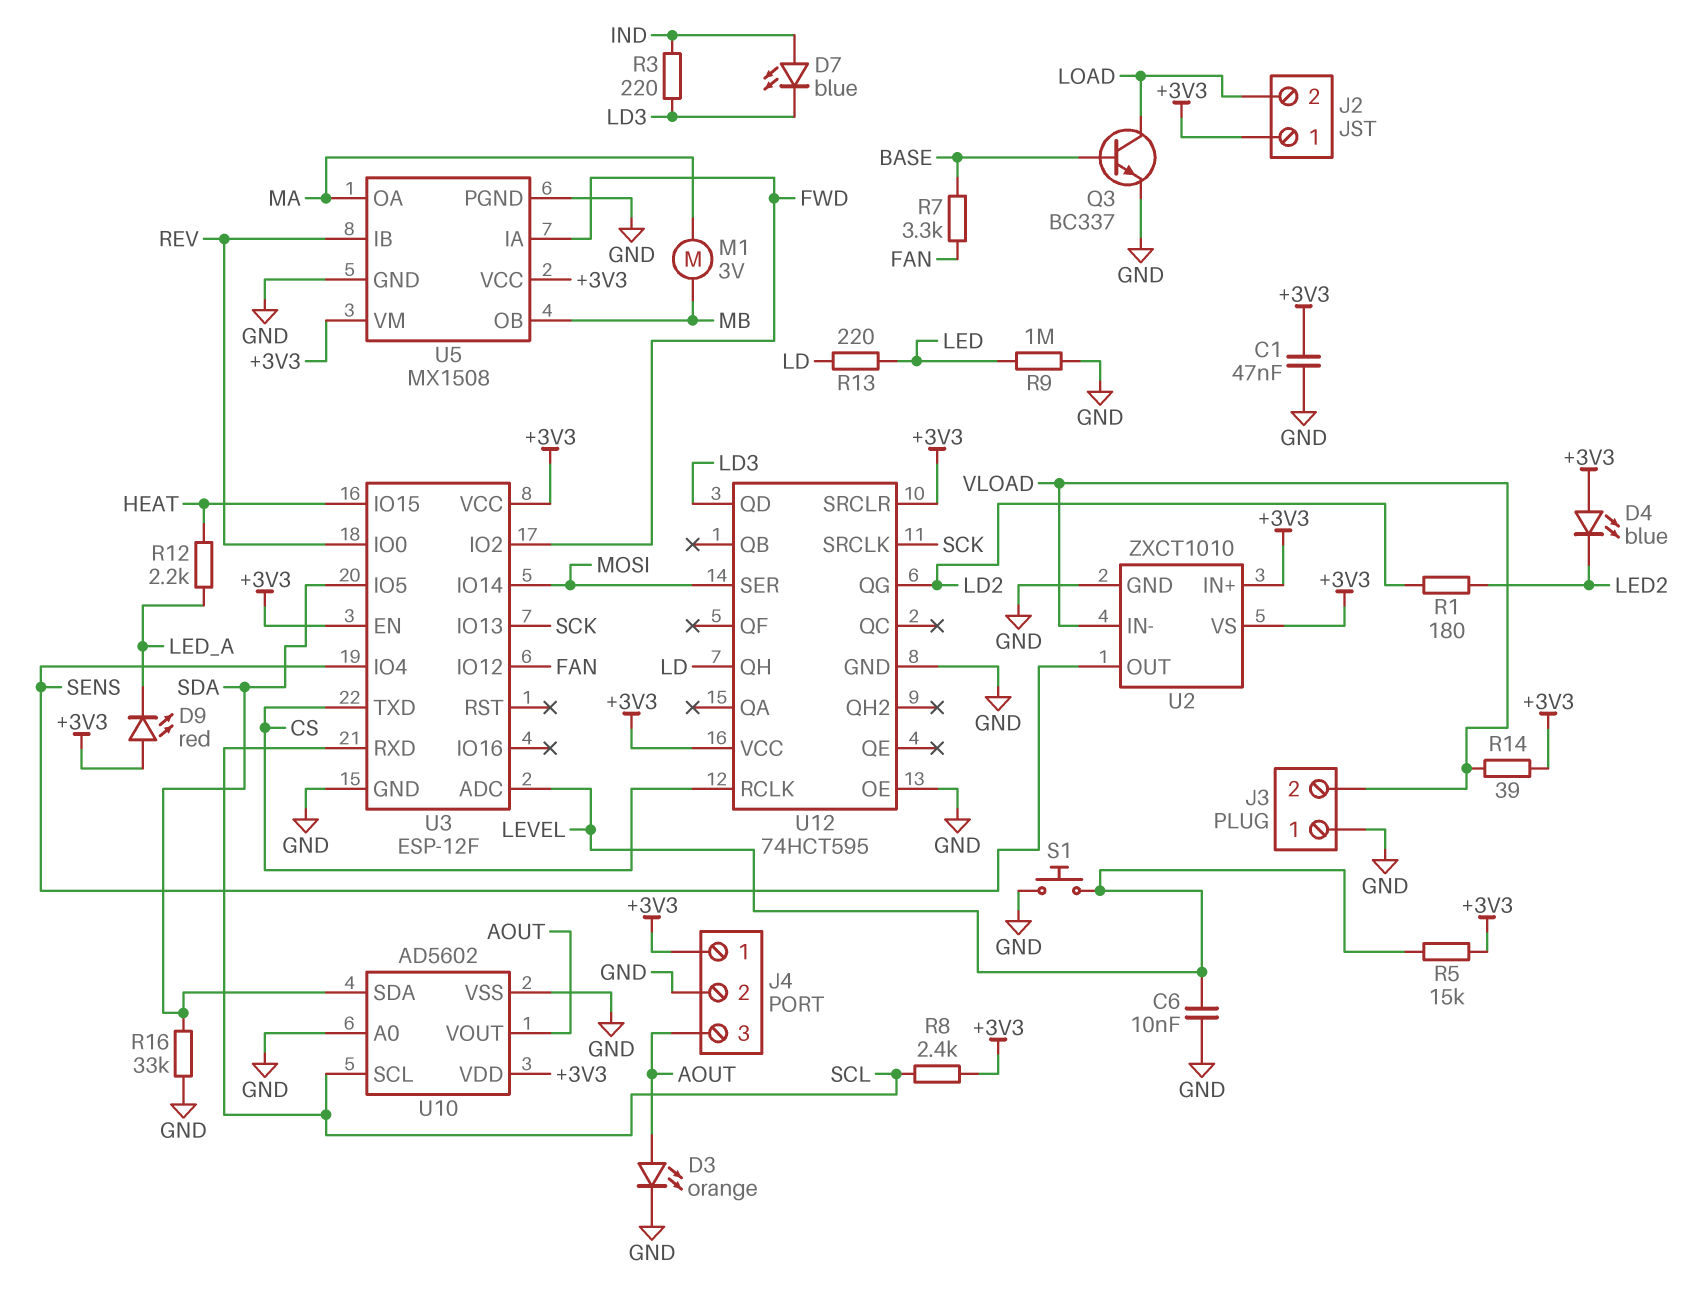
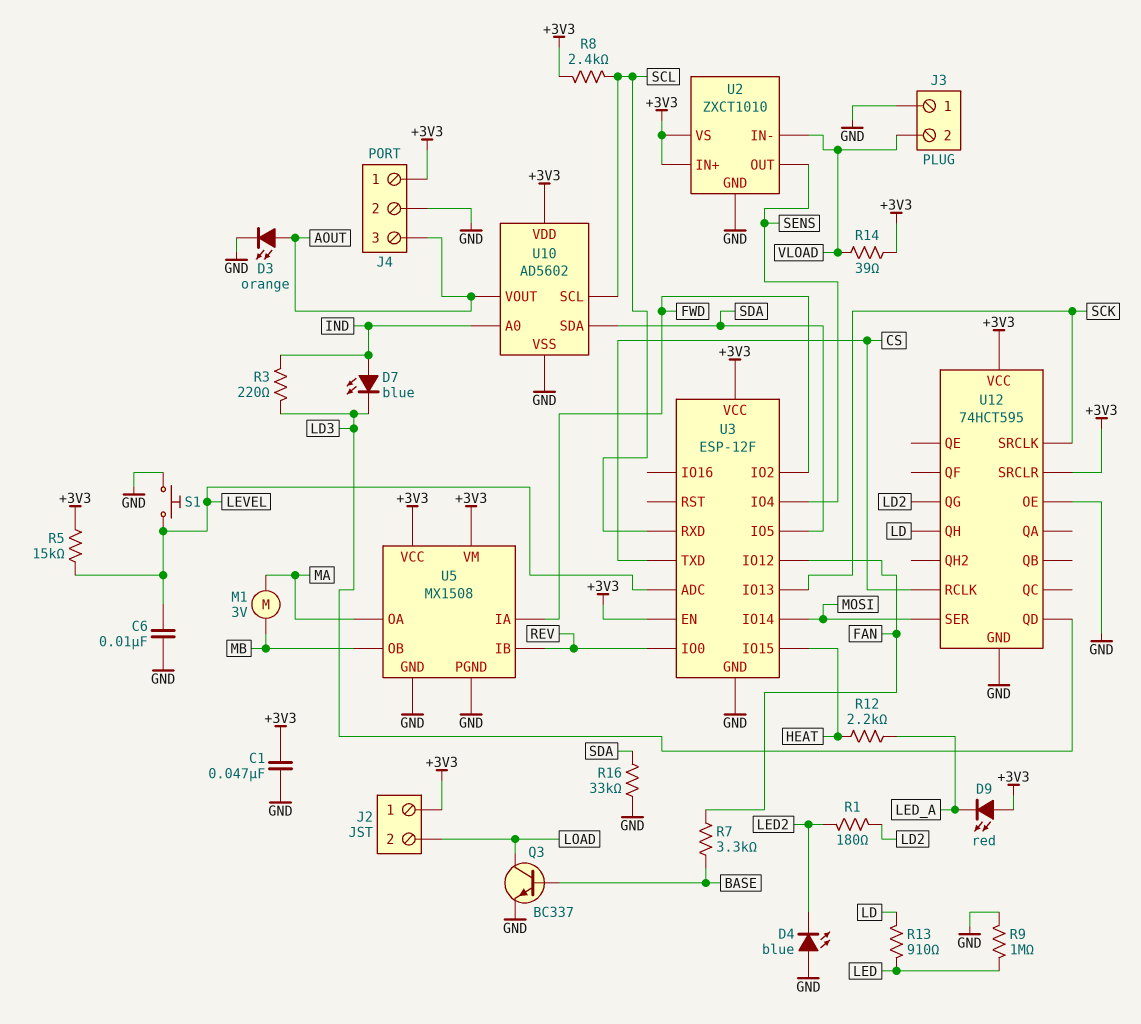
D4: LED blue (A +3V3, K LED2) -> LED blue (A GND, K LED2)
R13: 220 (LD, LED) -> 910 (LD, LED)
U10 pin A0: GND -> IND

